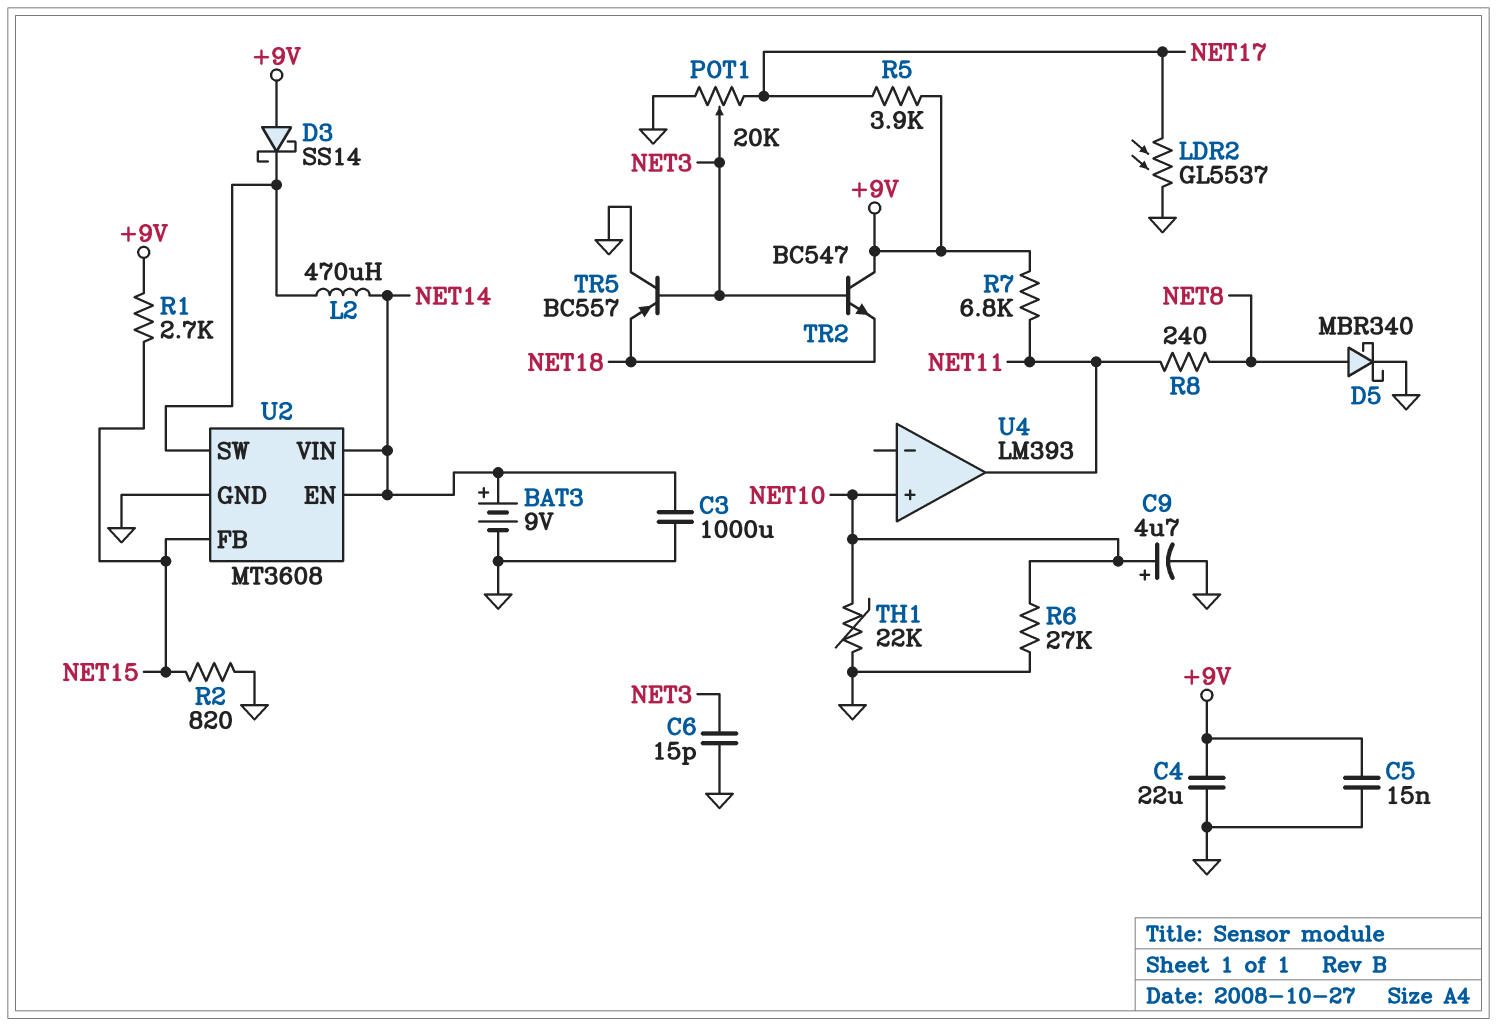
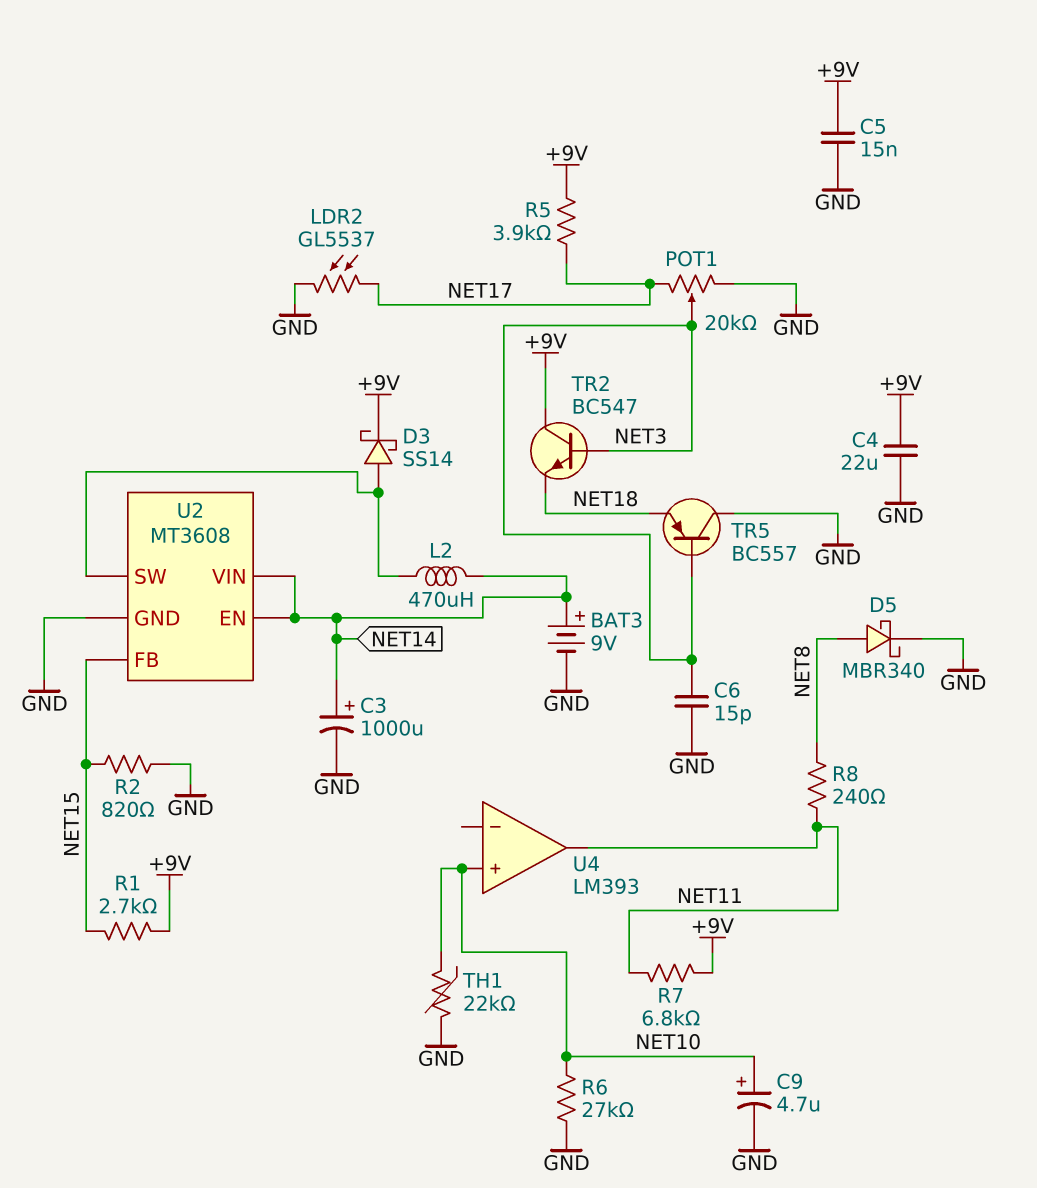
C3: 1000uF (GND, NET14) -> 1000uF (plus NET14, minus GND)
D3: schottky SS14 (A +9V, K U2/SW) -> schottky SS14 (A U2/SW, K +9V)

